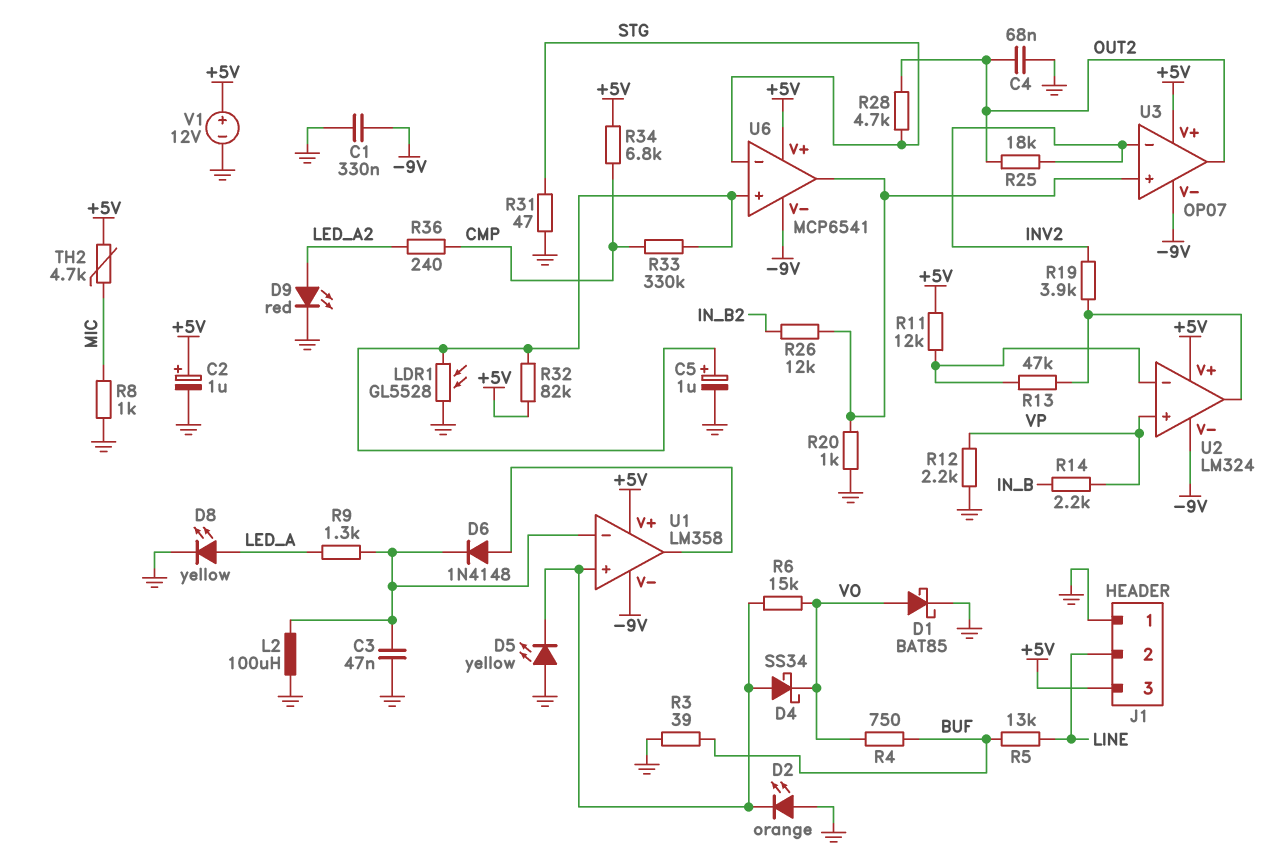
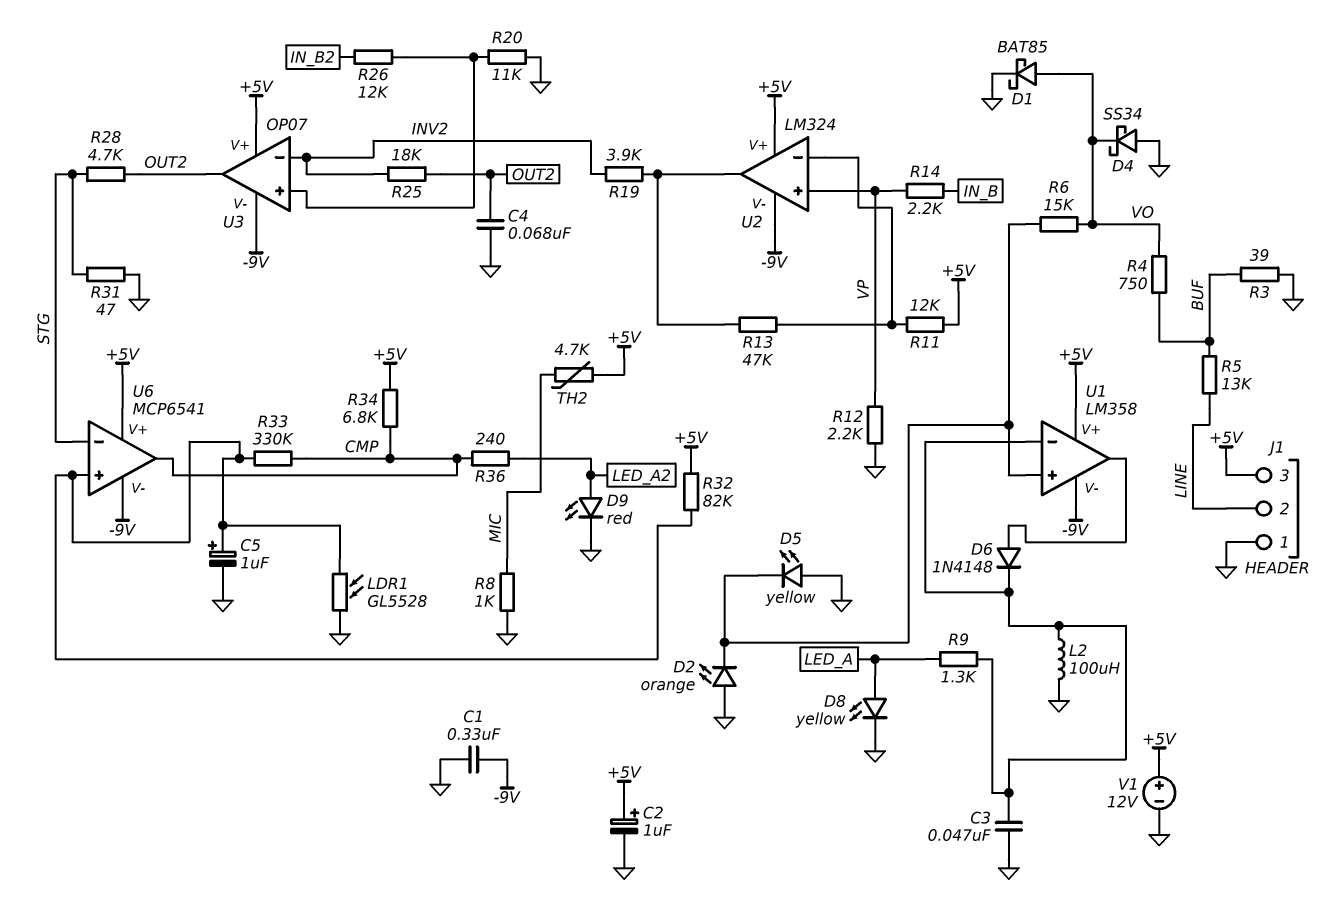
D4: schottky SS34 (A U1/in+, K VO) -> schottky SS34 (A GND, K VO)
R20: 1k (GND, U3/in+) -> 11k (GND, U3/in+)
U6 pin out: U3/in+ -> CMP

